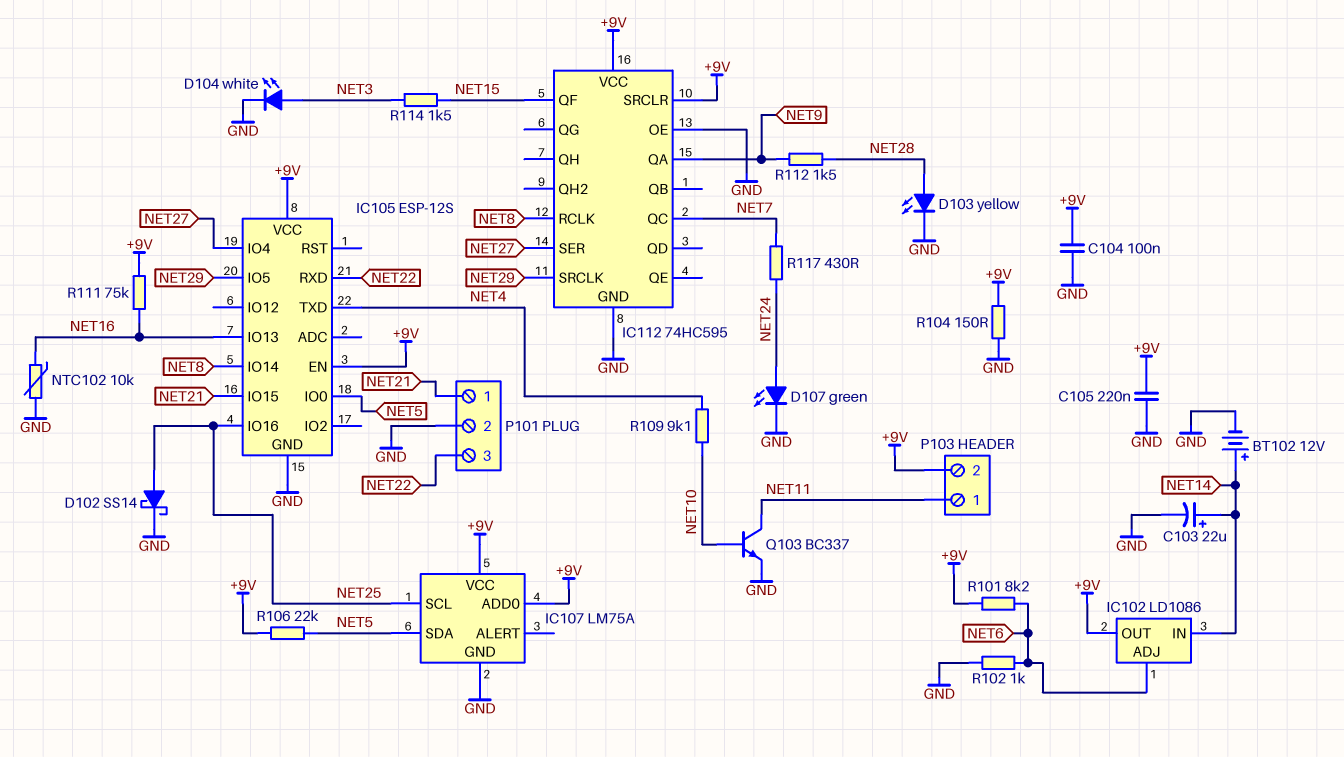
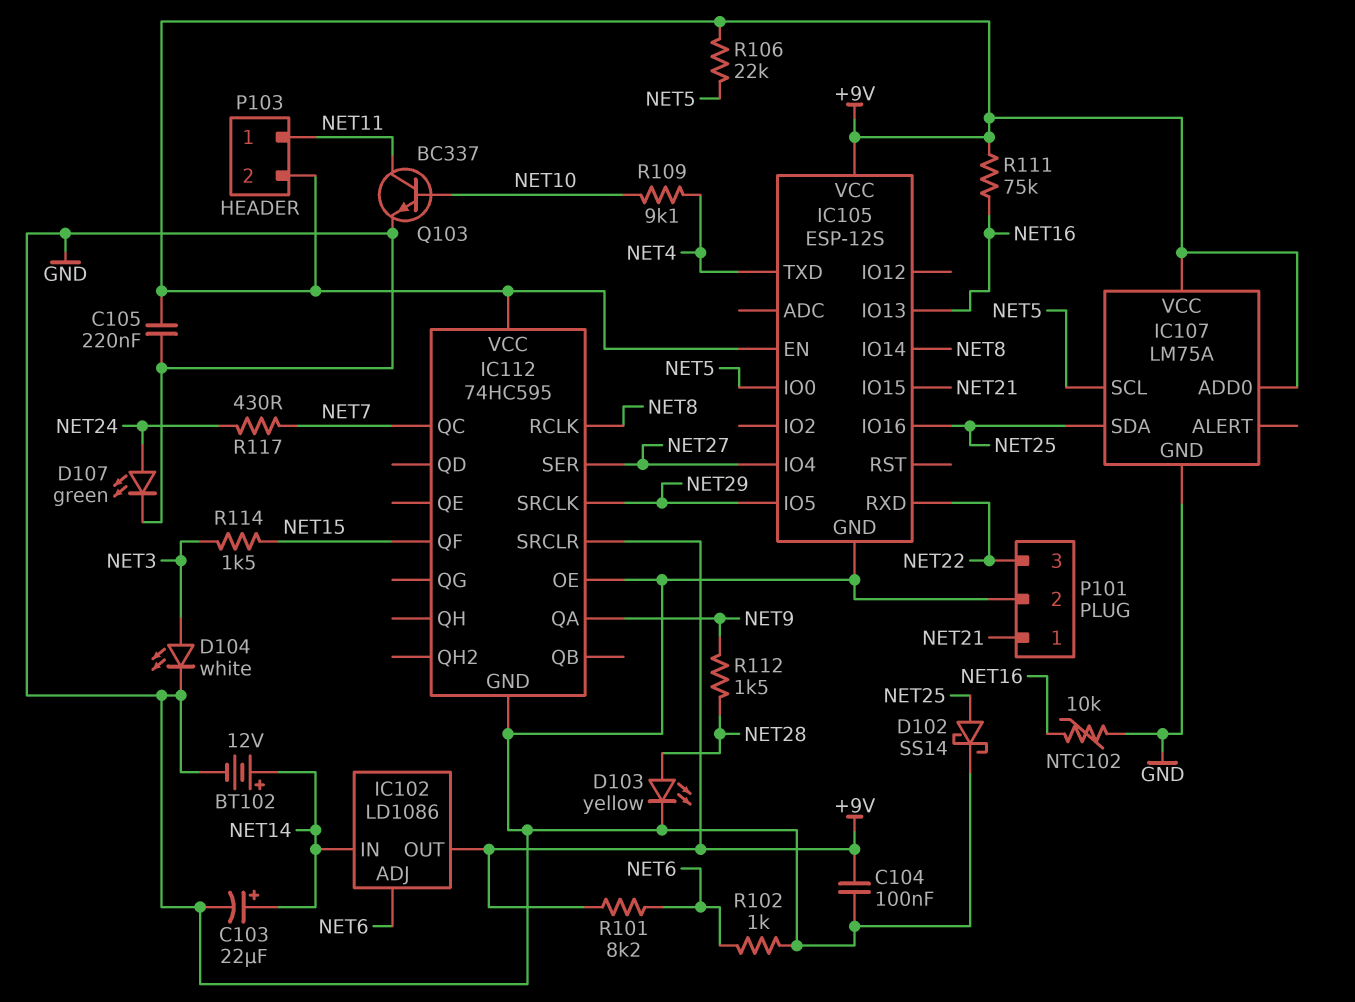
IC107 pin SCL: NET25 -> NET5
IC107 pin SDA: NET5 -> NET25
R104: 150 (+9V, GND) -> none

